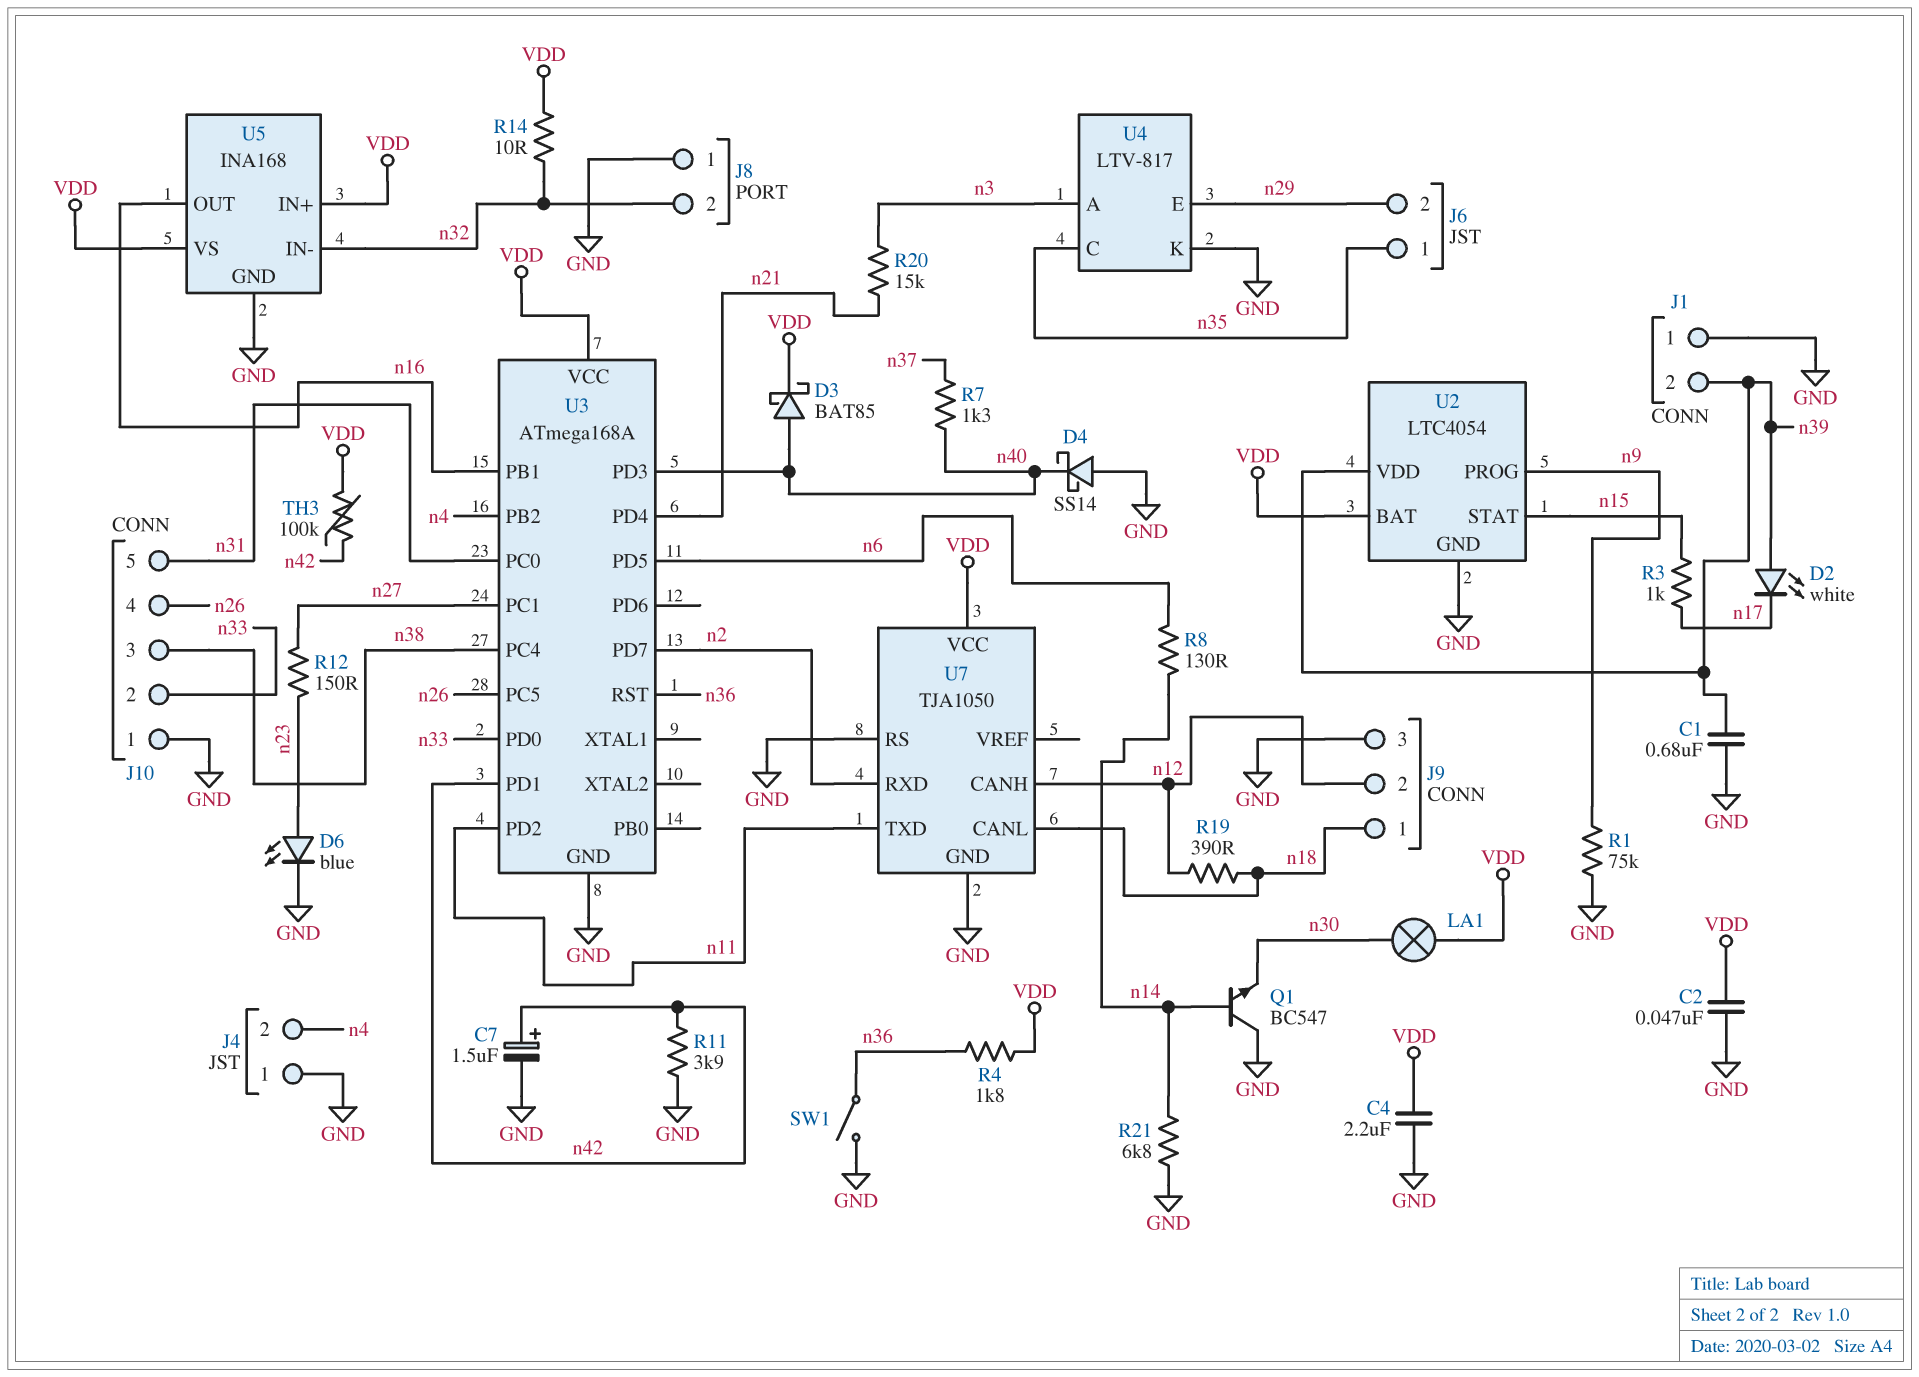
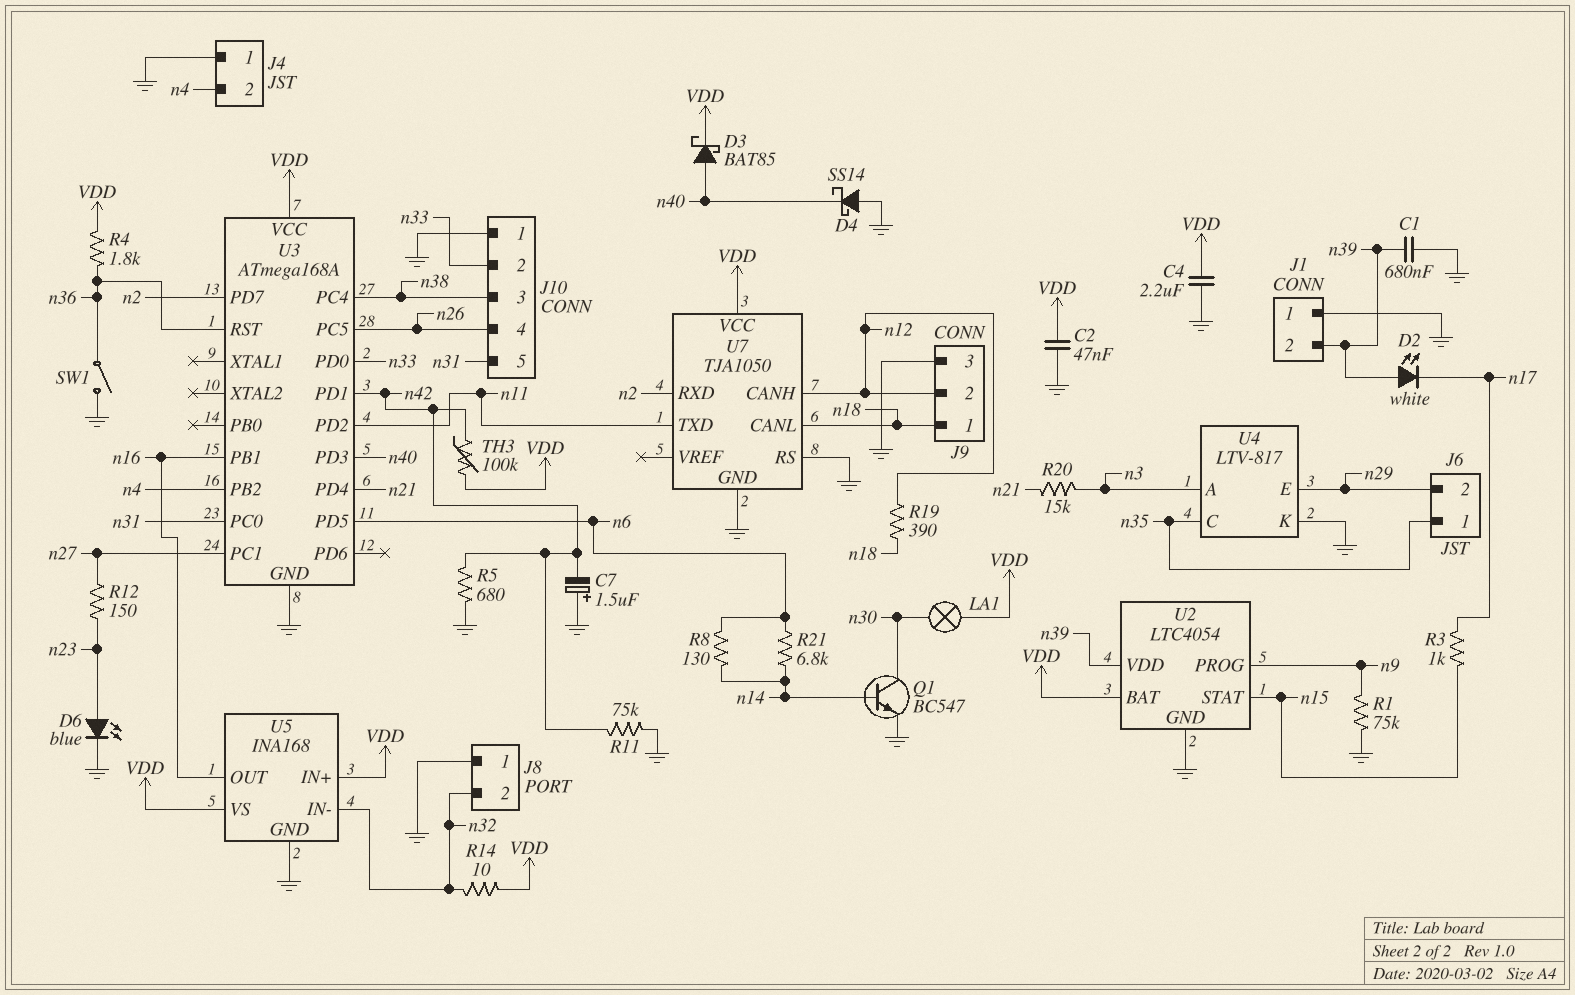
C7: 1.5uF (plus n42, minus GND) -> 1.5uF (plus GND, minus n42)
Q1: NPN BC547 (B n14, C GND, E n30) -> NPN BC547 (B n14, C n30, E GND)
R5: none -> 680 (GND, n42)
R7: 1.3k (n37, n40) -> none
R11: 3.9k (GND, n42) -> 75k (GND, n42)
R21: 6.8k (GND, n14) -> 6.8k (n6, n14)

